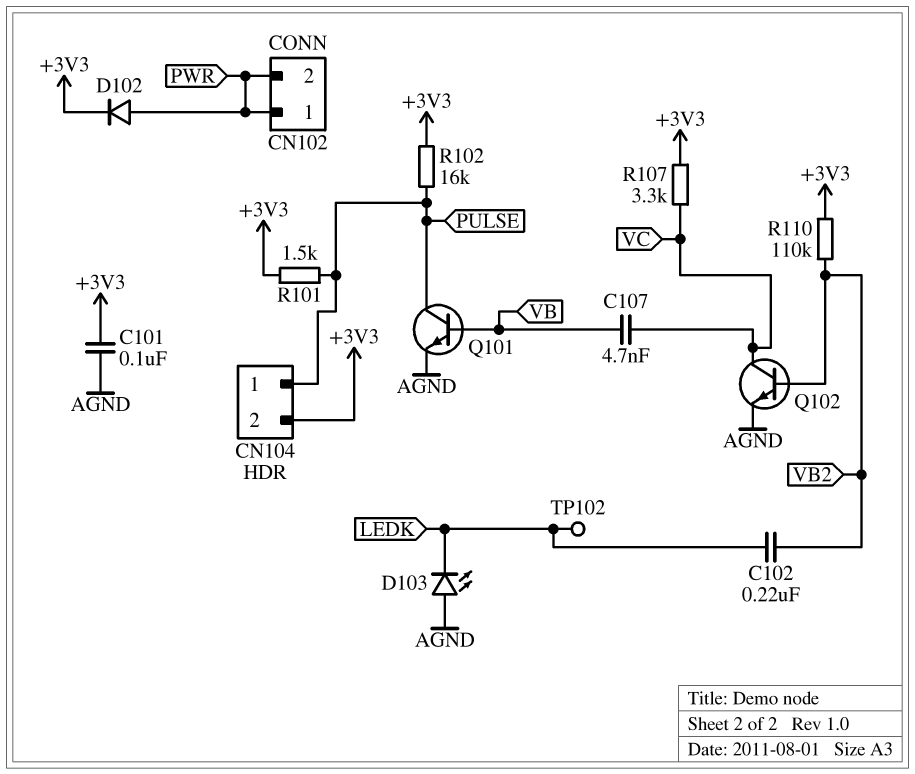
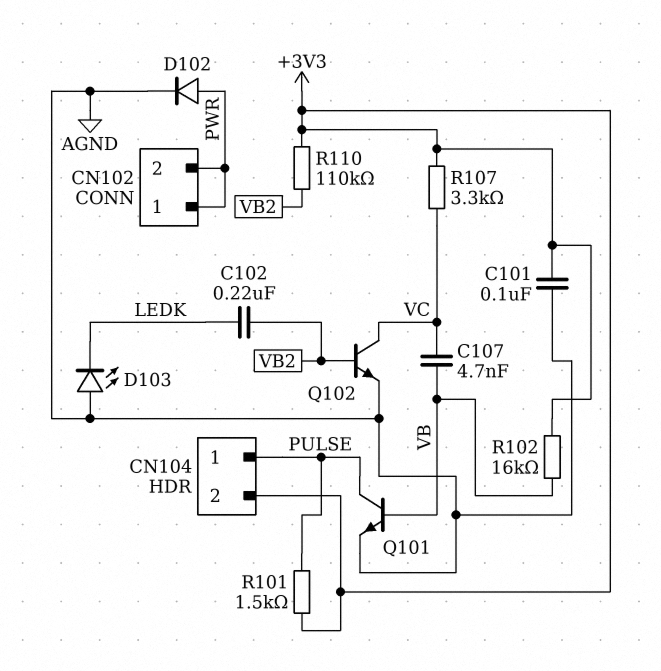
D102: diode (A PWR, K +3V3) -> diode (A PWR, K AGND)
R102: 16k (+3V3, PULSE) -> 16k (+3V3, VB)
TP102: test point (LEDK) -> none

